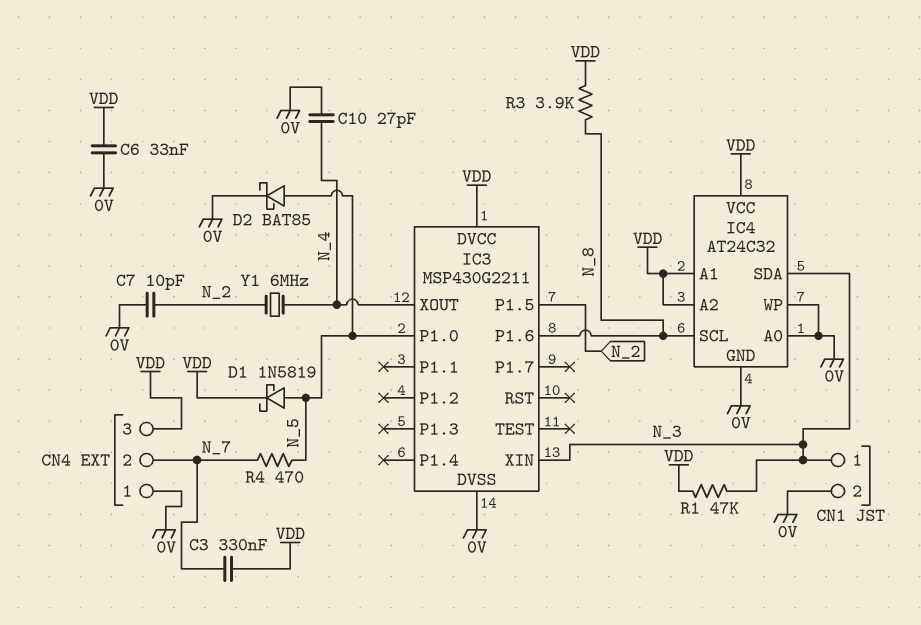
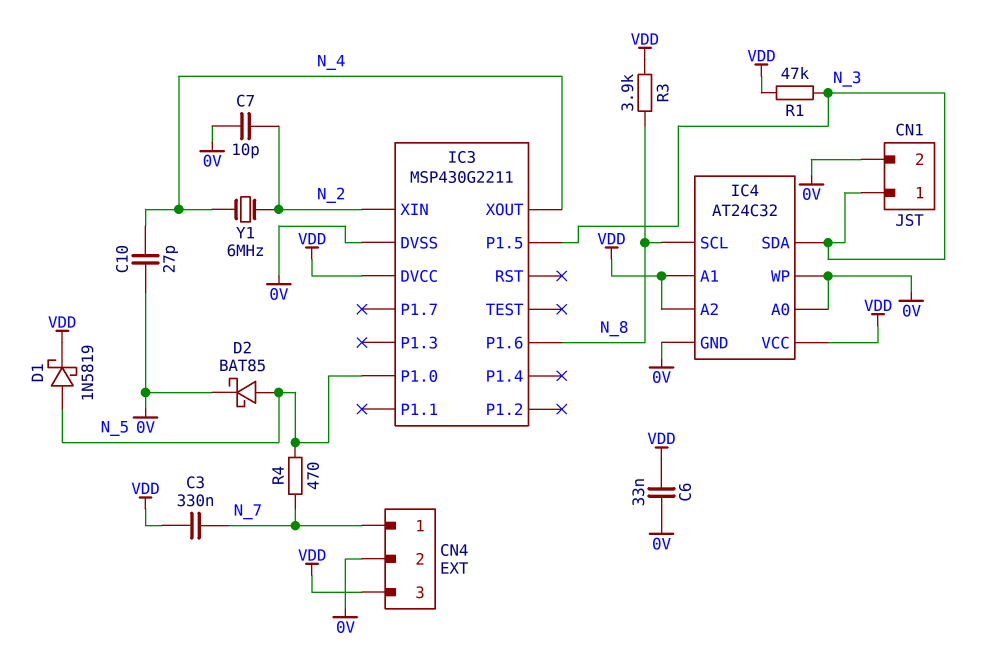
CN4 pin 1: 0V -> N_7
CN4 pin 2: N_7 -> 0V
IC3 pin P1.5: N_2 -> N_3
IC3 pin XIN: N_3 -> N_2

